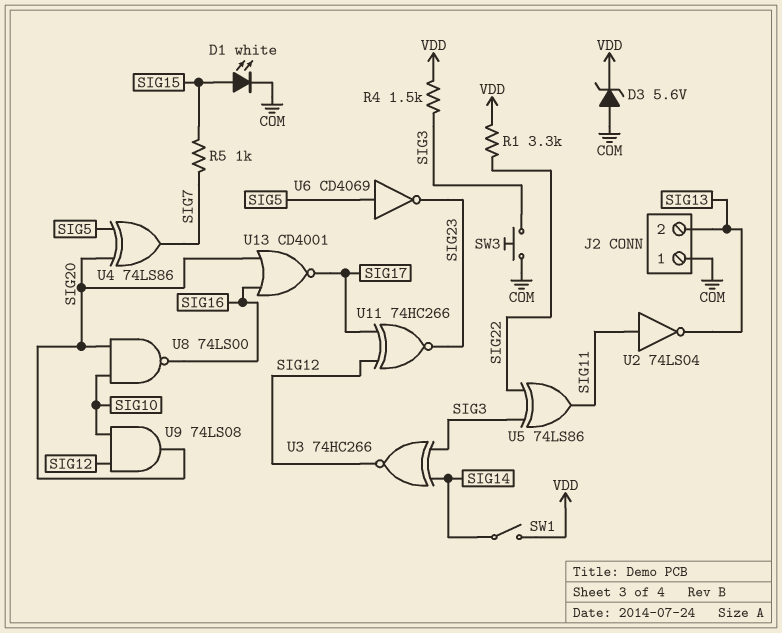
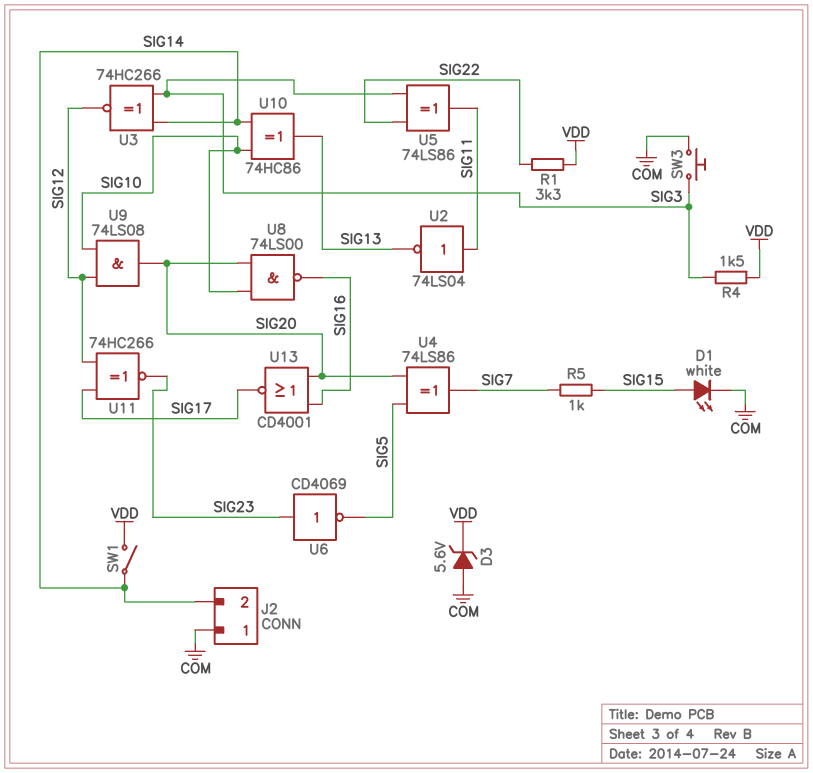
J2 pin 2: SIG13 -> SIG14
U6: NOT CD4069 (in SIG5, out SIG23) -> NOT CD4069 (in SIG23, out SIG5)
U10: none -> XOR 74HC86 (in SIG10, in SIG14, out SIG13)

